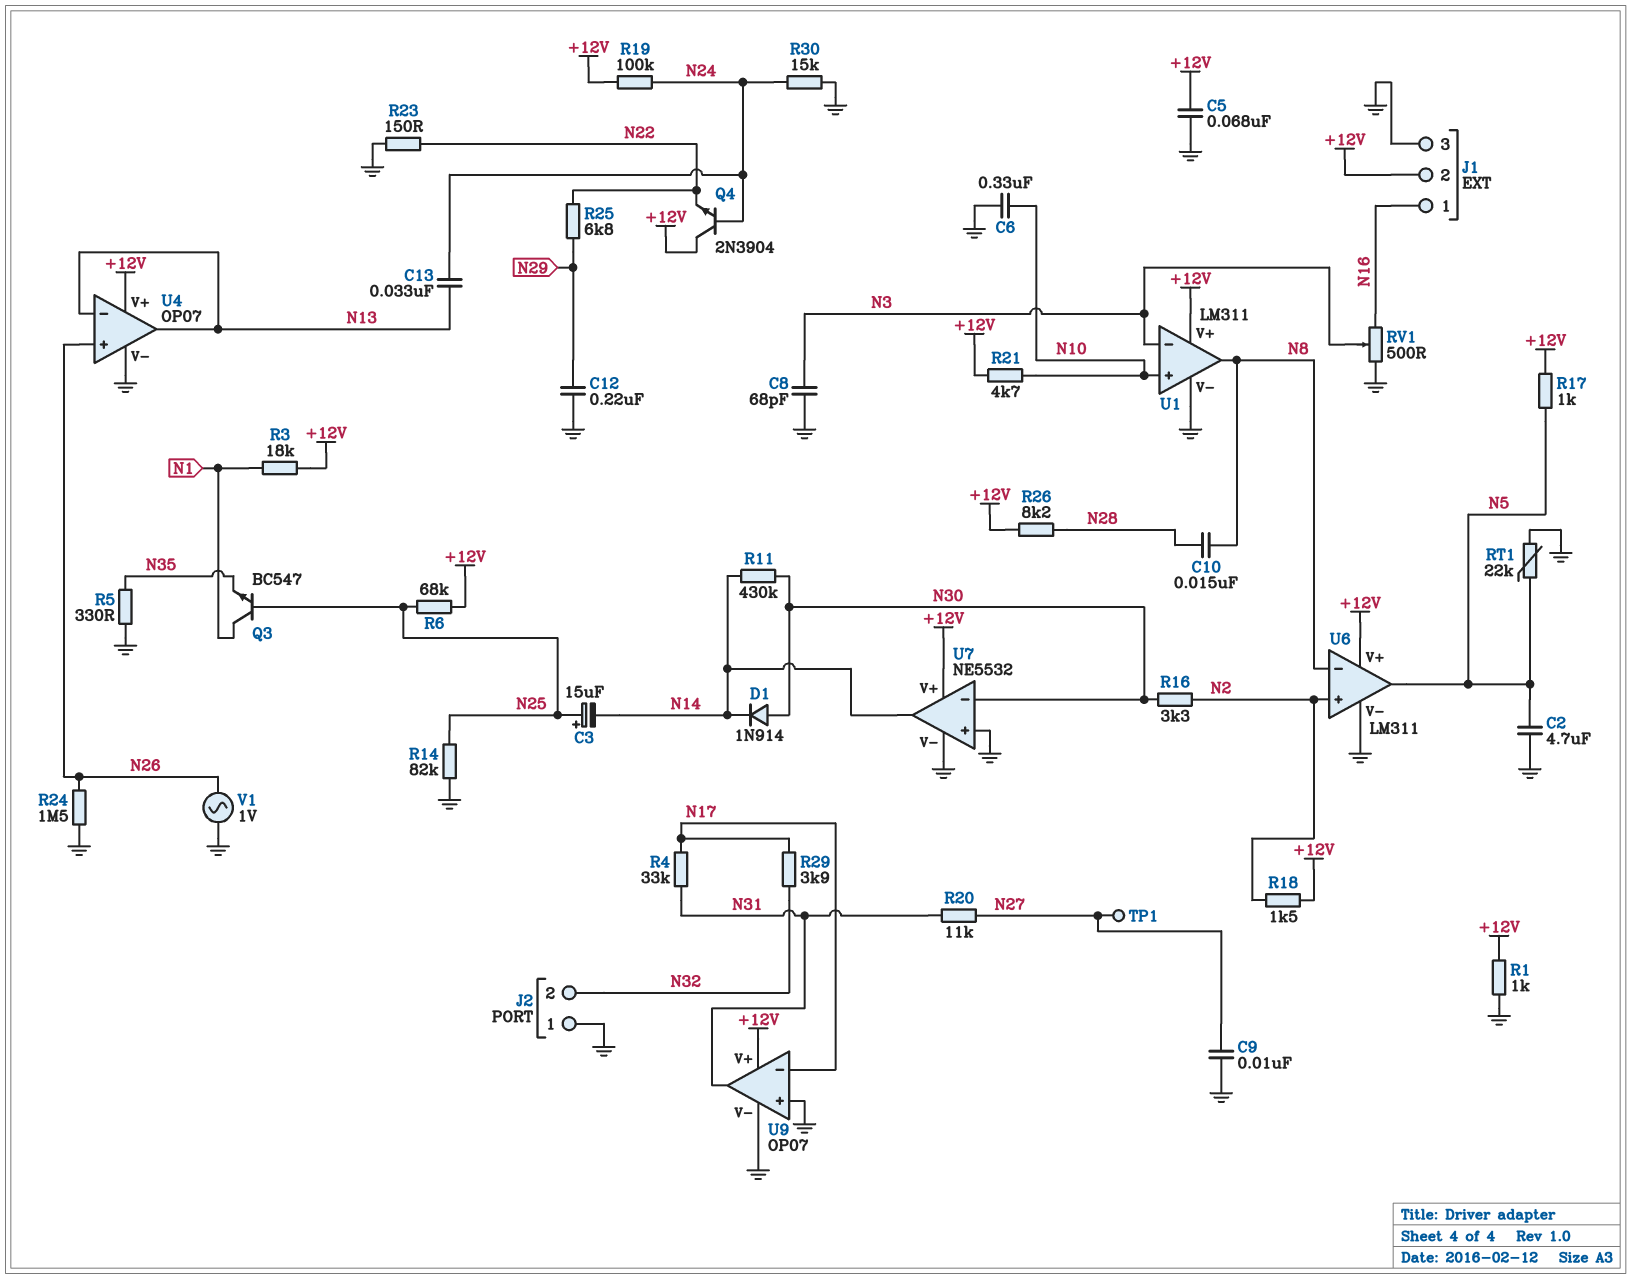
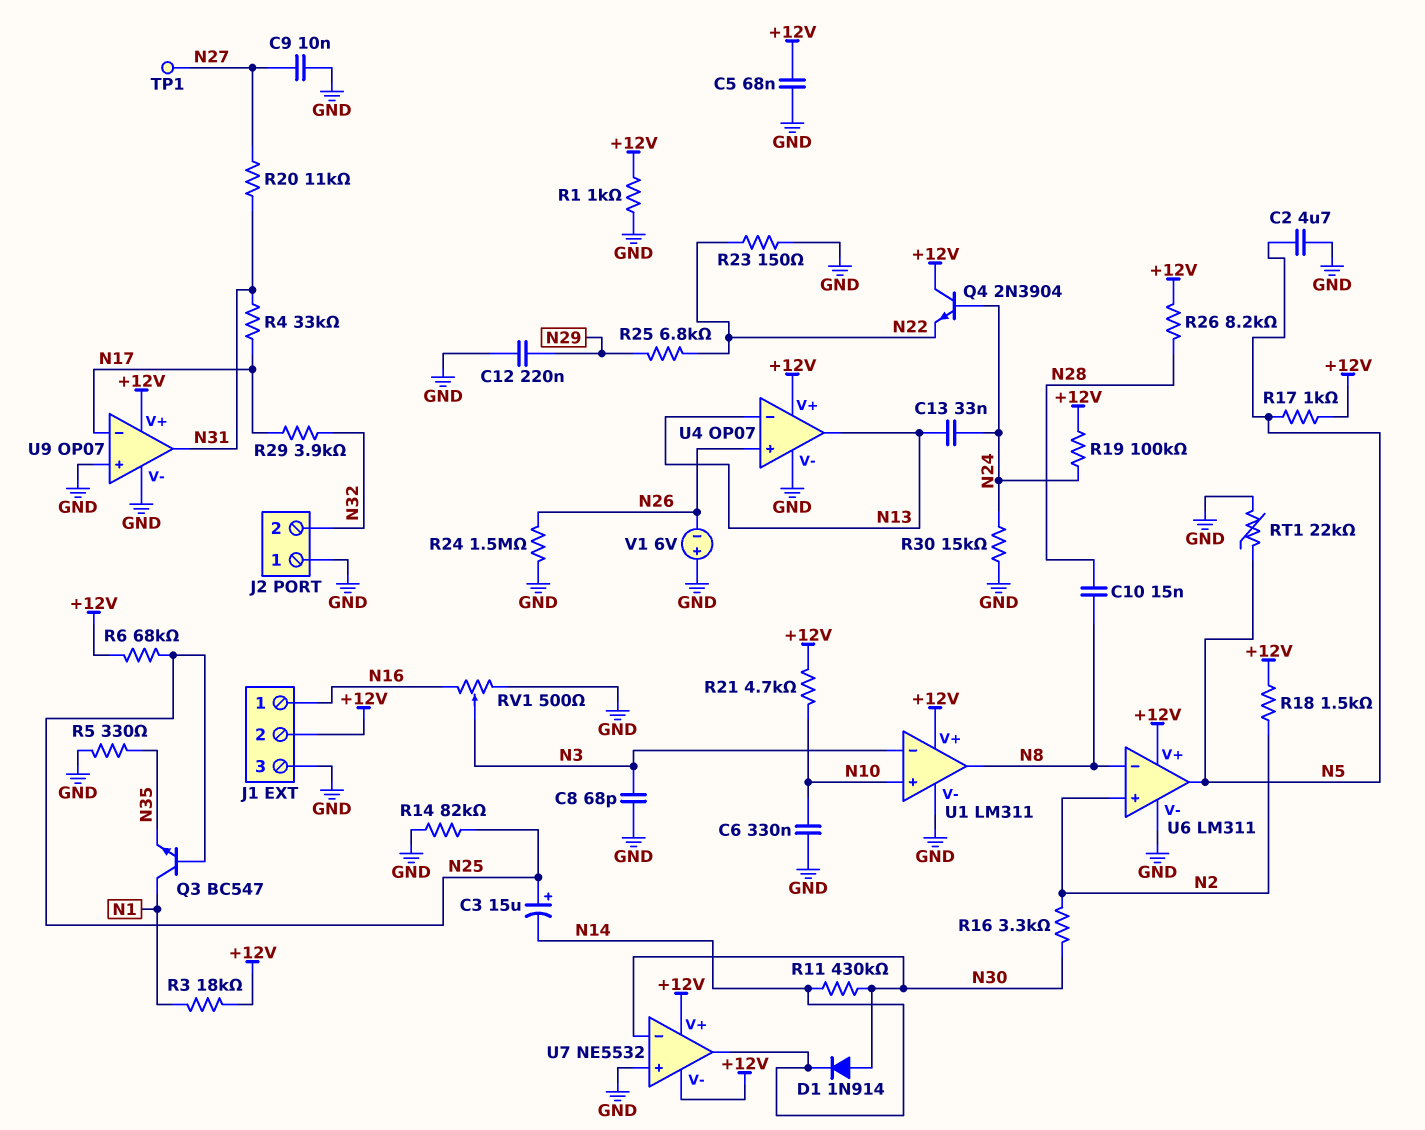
U7 pin V-: GND -> +12V
V1: AC 1V (GND, N26) -> 6V (plus GND, minus N26)

